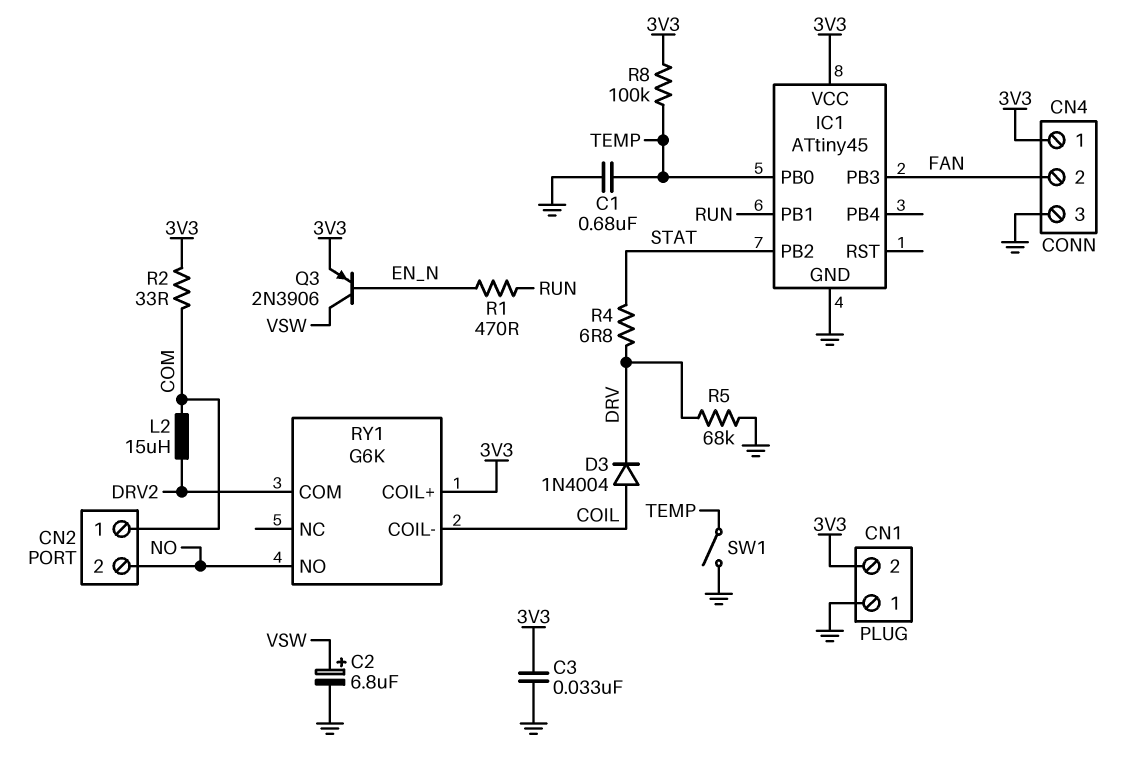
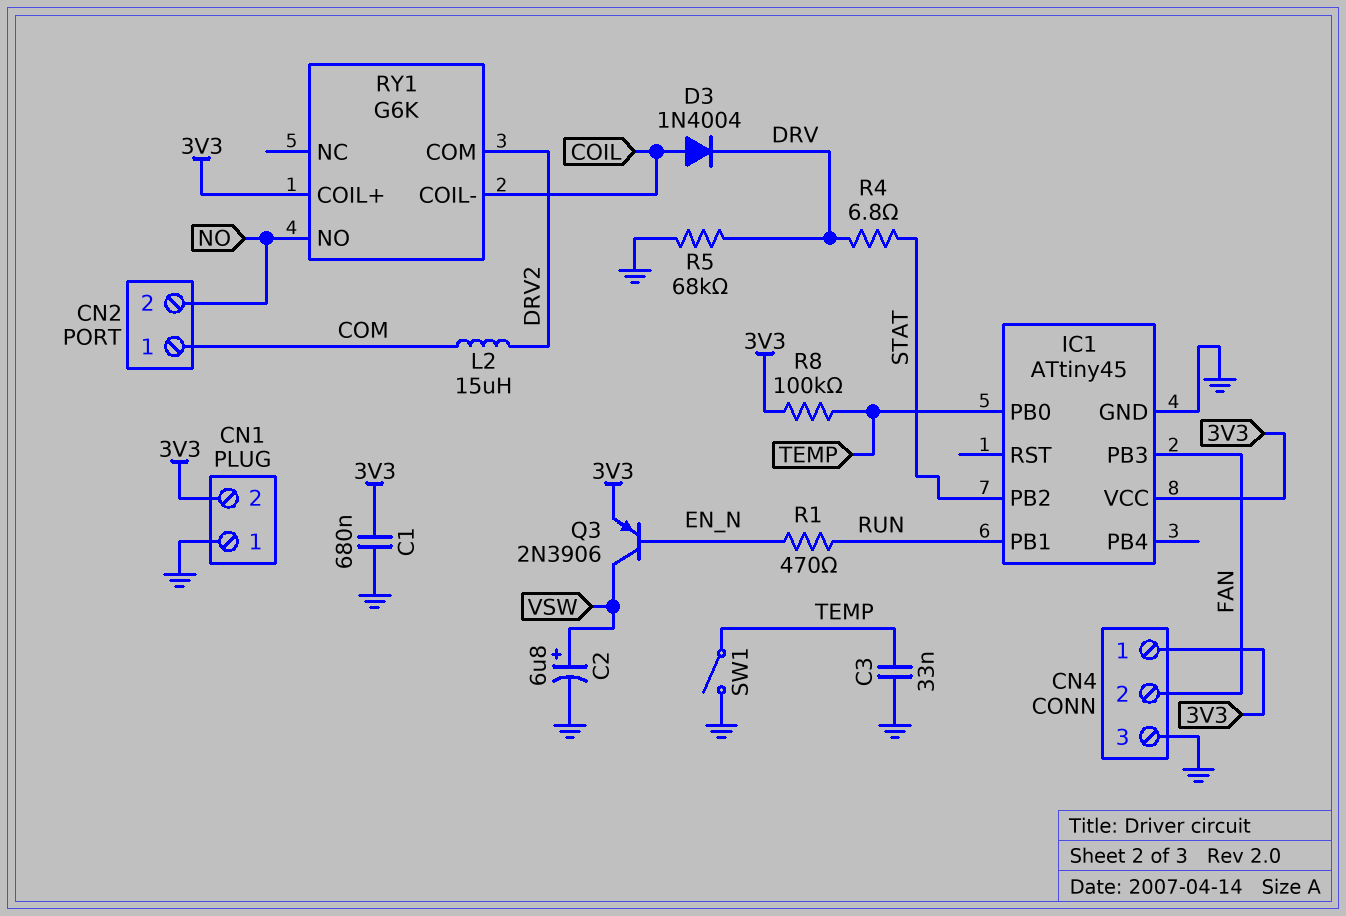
C1: 680nF (GND, TEMP) -> 680nF (3V3, GND)
C3: 33nF (3V3, GND) -> 33nF (GND, TEMP)
R2: 33 (3V3, COM) -> none

